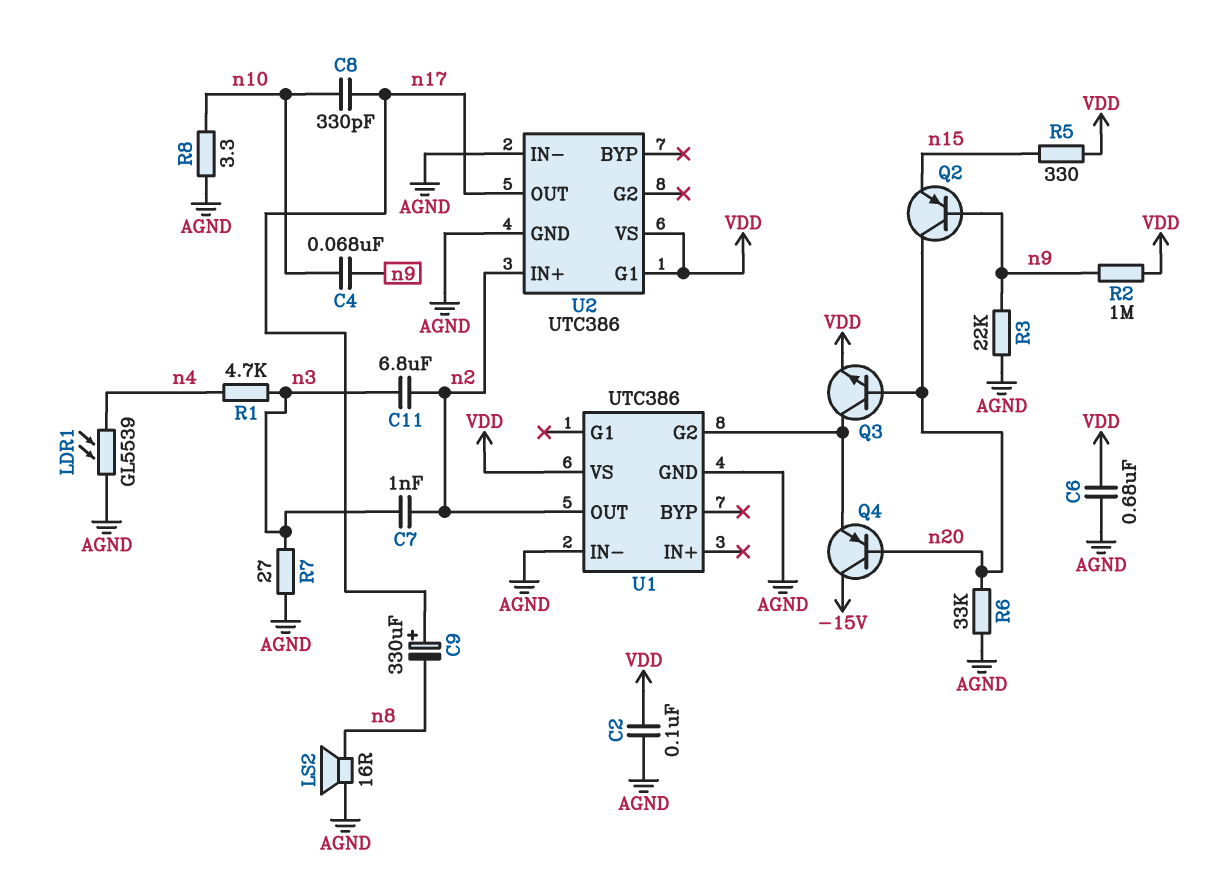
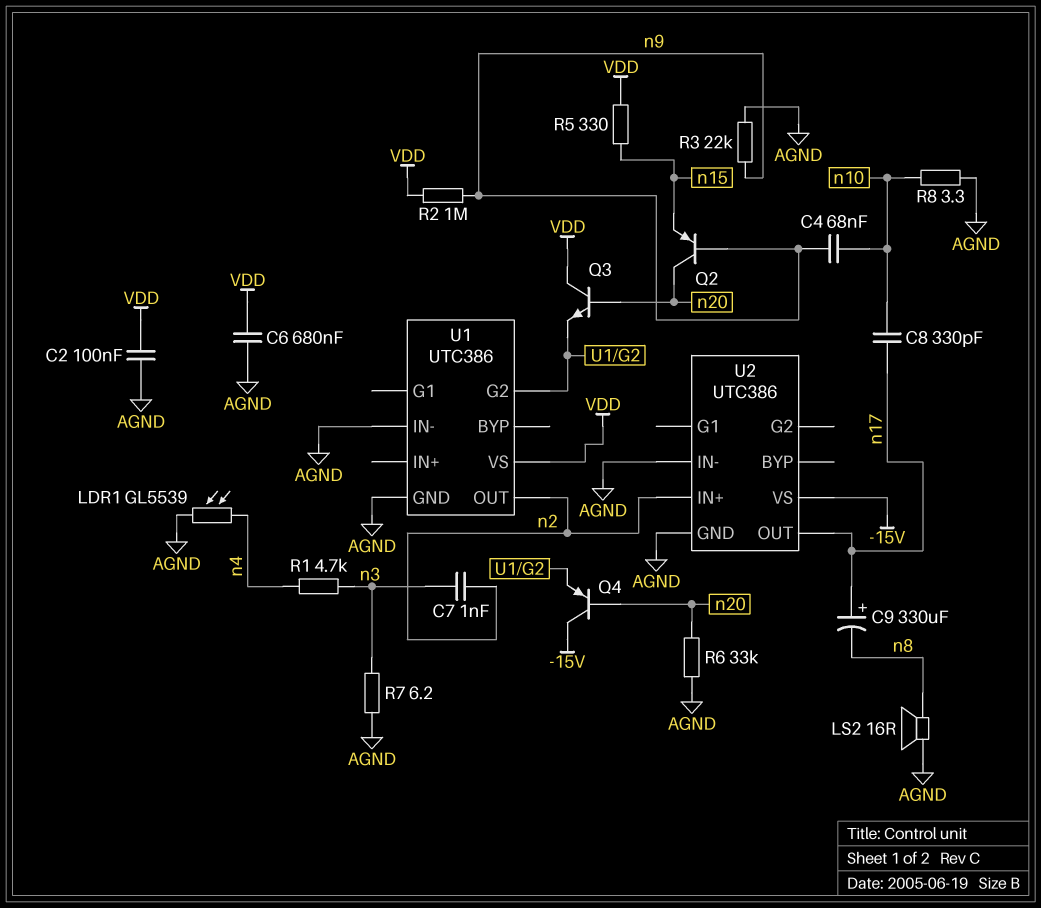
C11: 6.8uF (n2, n3) -> none
Q3: NPN (B n20, C U1/G2, E VDD) -> NPN (B n20, C VDD, E U1/G2)
R7: 27 (AGND, n3) -> 6.2 (AGND, n3)
U2 pin G1: VDD -> none
U2 pin VS: VDD -> -15V

